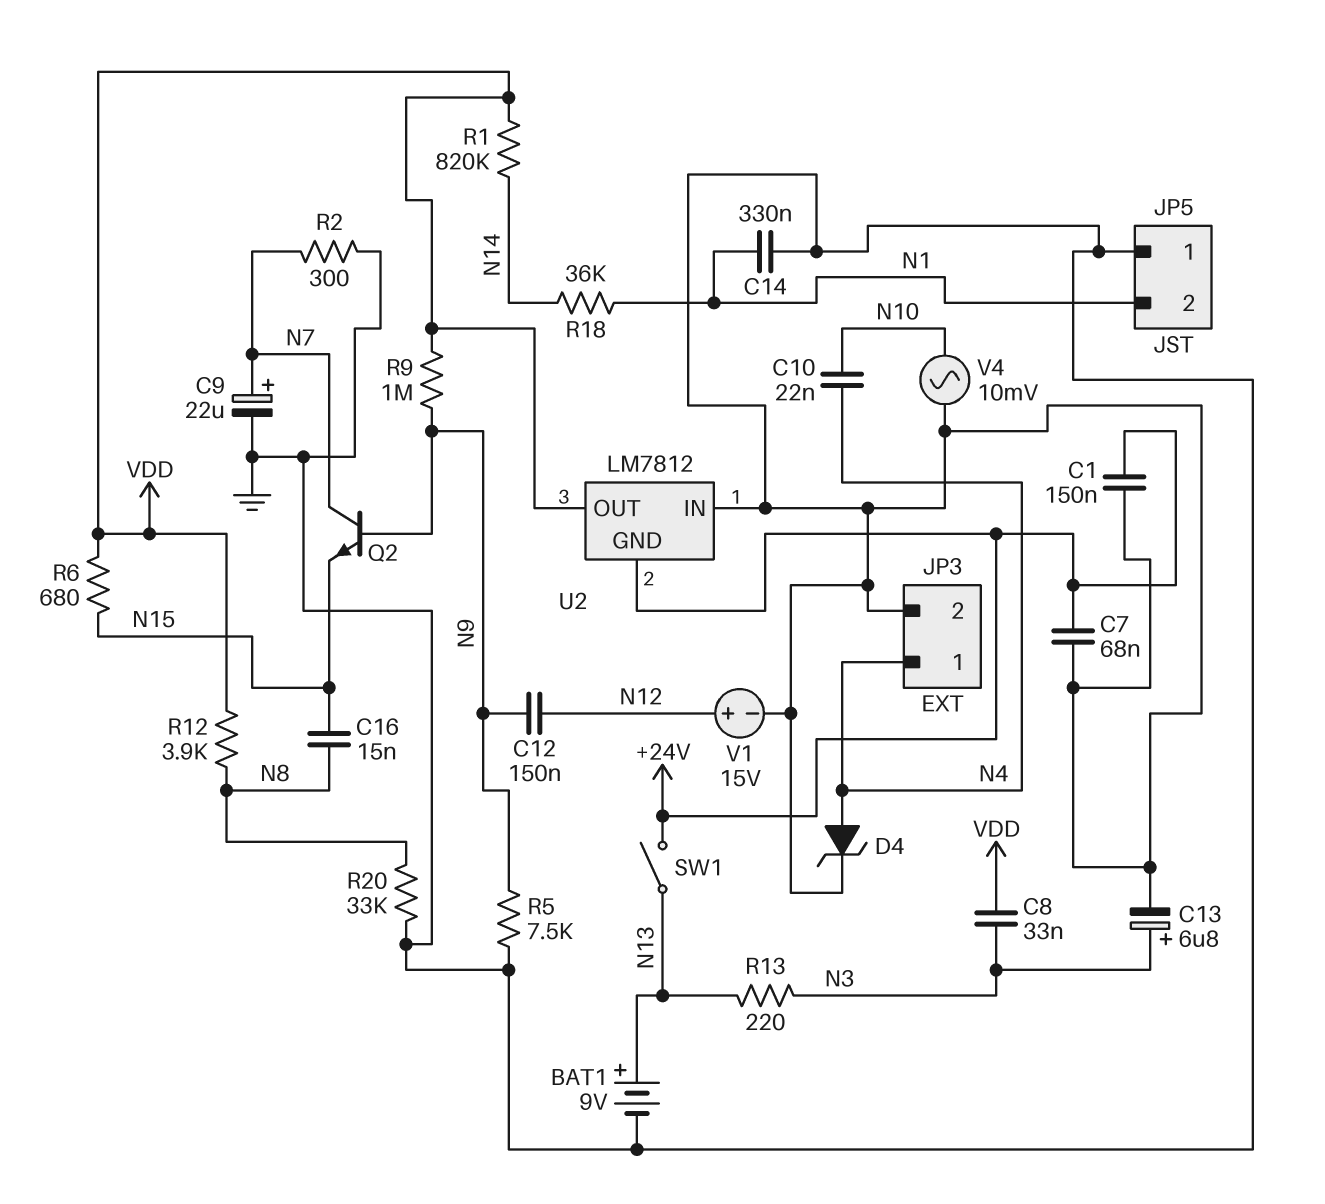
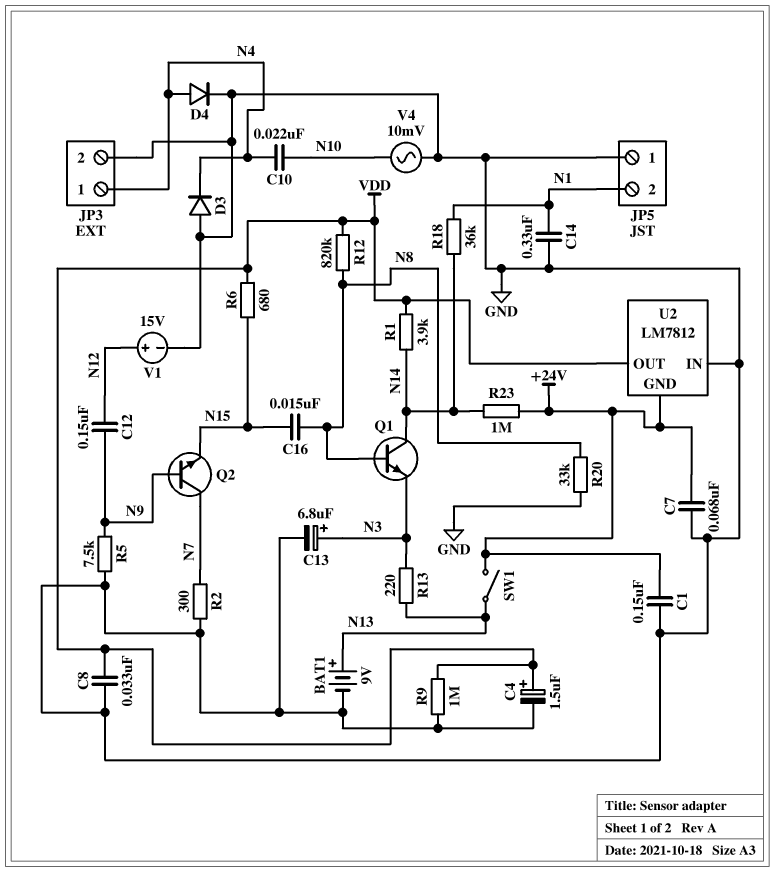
C4: none -> 1.5uF (plus VDD, minus GND)
C8: 33nF (N3, VDD) -> 33nF (GND, VDD)
C9: 22uF (plus N7, minus GND) -> none
D3: none -> diode (A GND, K N4)
D4: zener (A N4, K GND) -> diode (A N4, K GND)
Q1: none -> NPN (B N8, C N14, E N3)
R1: 820k (N14, VDD) -> 3.9k (N14, VDD)
R9: 1M (N9, VDD) -> 1M (GND, VDD)
R12: 3.9k (N8, VDD) -> 820k (N8, VDD)
R23: none -> 1M (+24V, N14)

